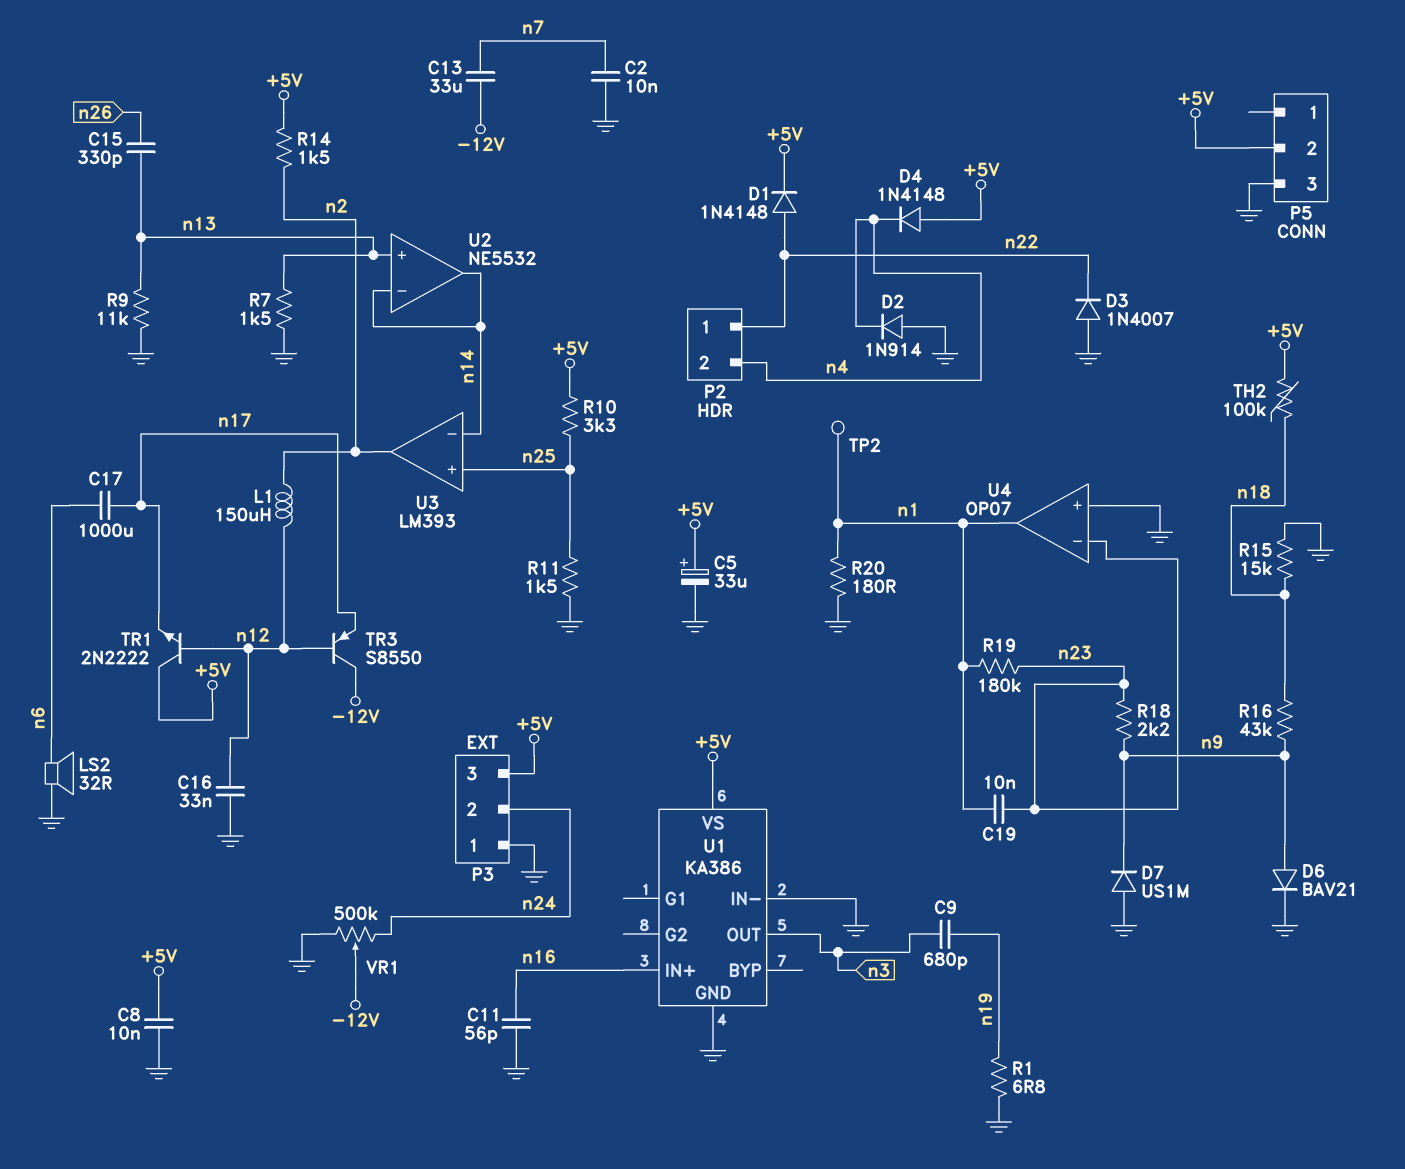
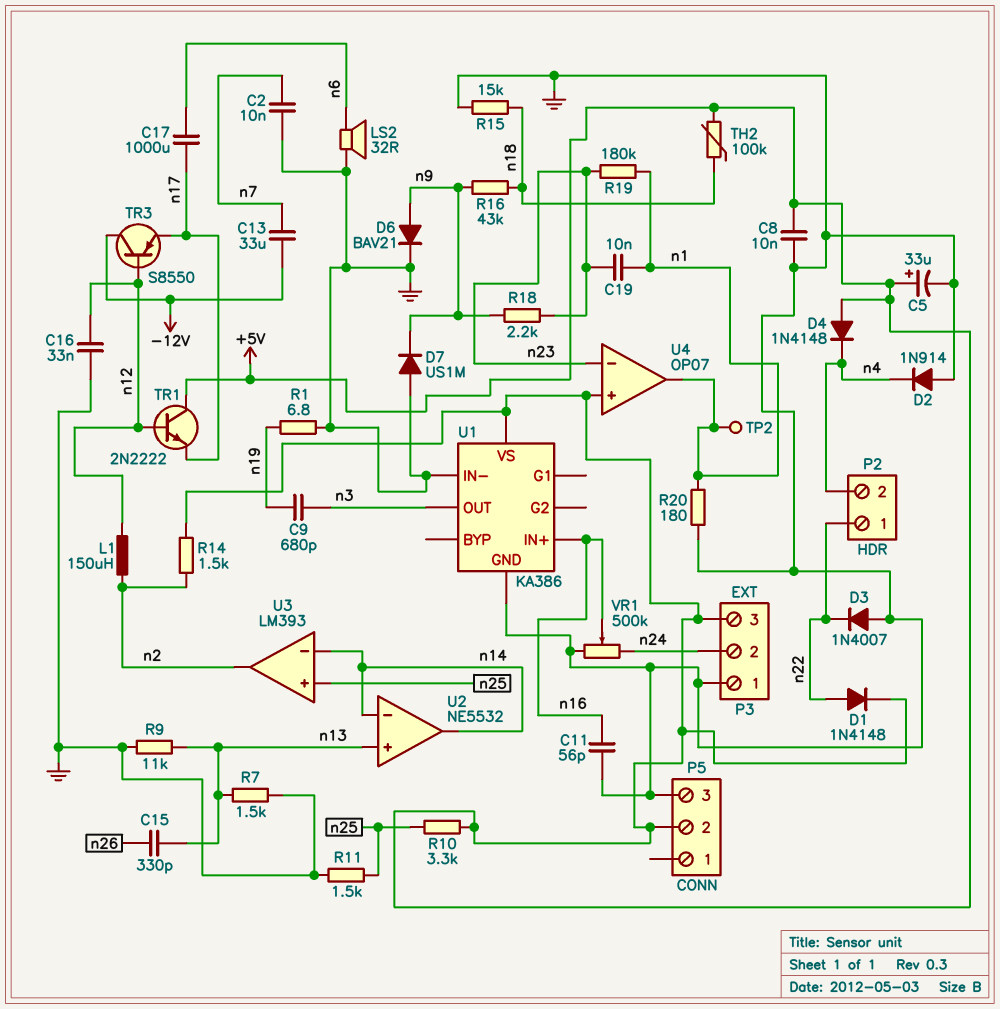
U4 pin in+: GND -> +5V
VR1: 500k (GND, n24, wiper -12V) -> 500k (GND, n24, wiper n16)

